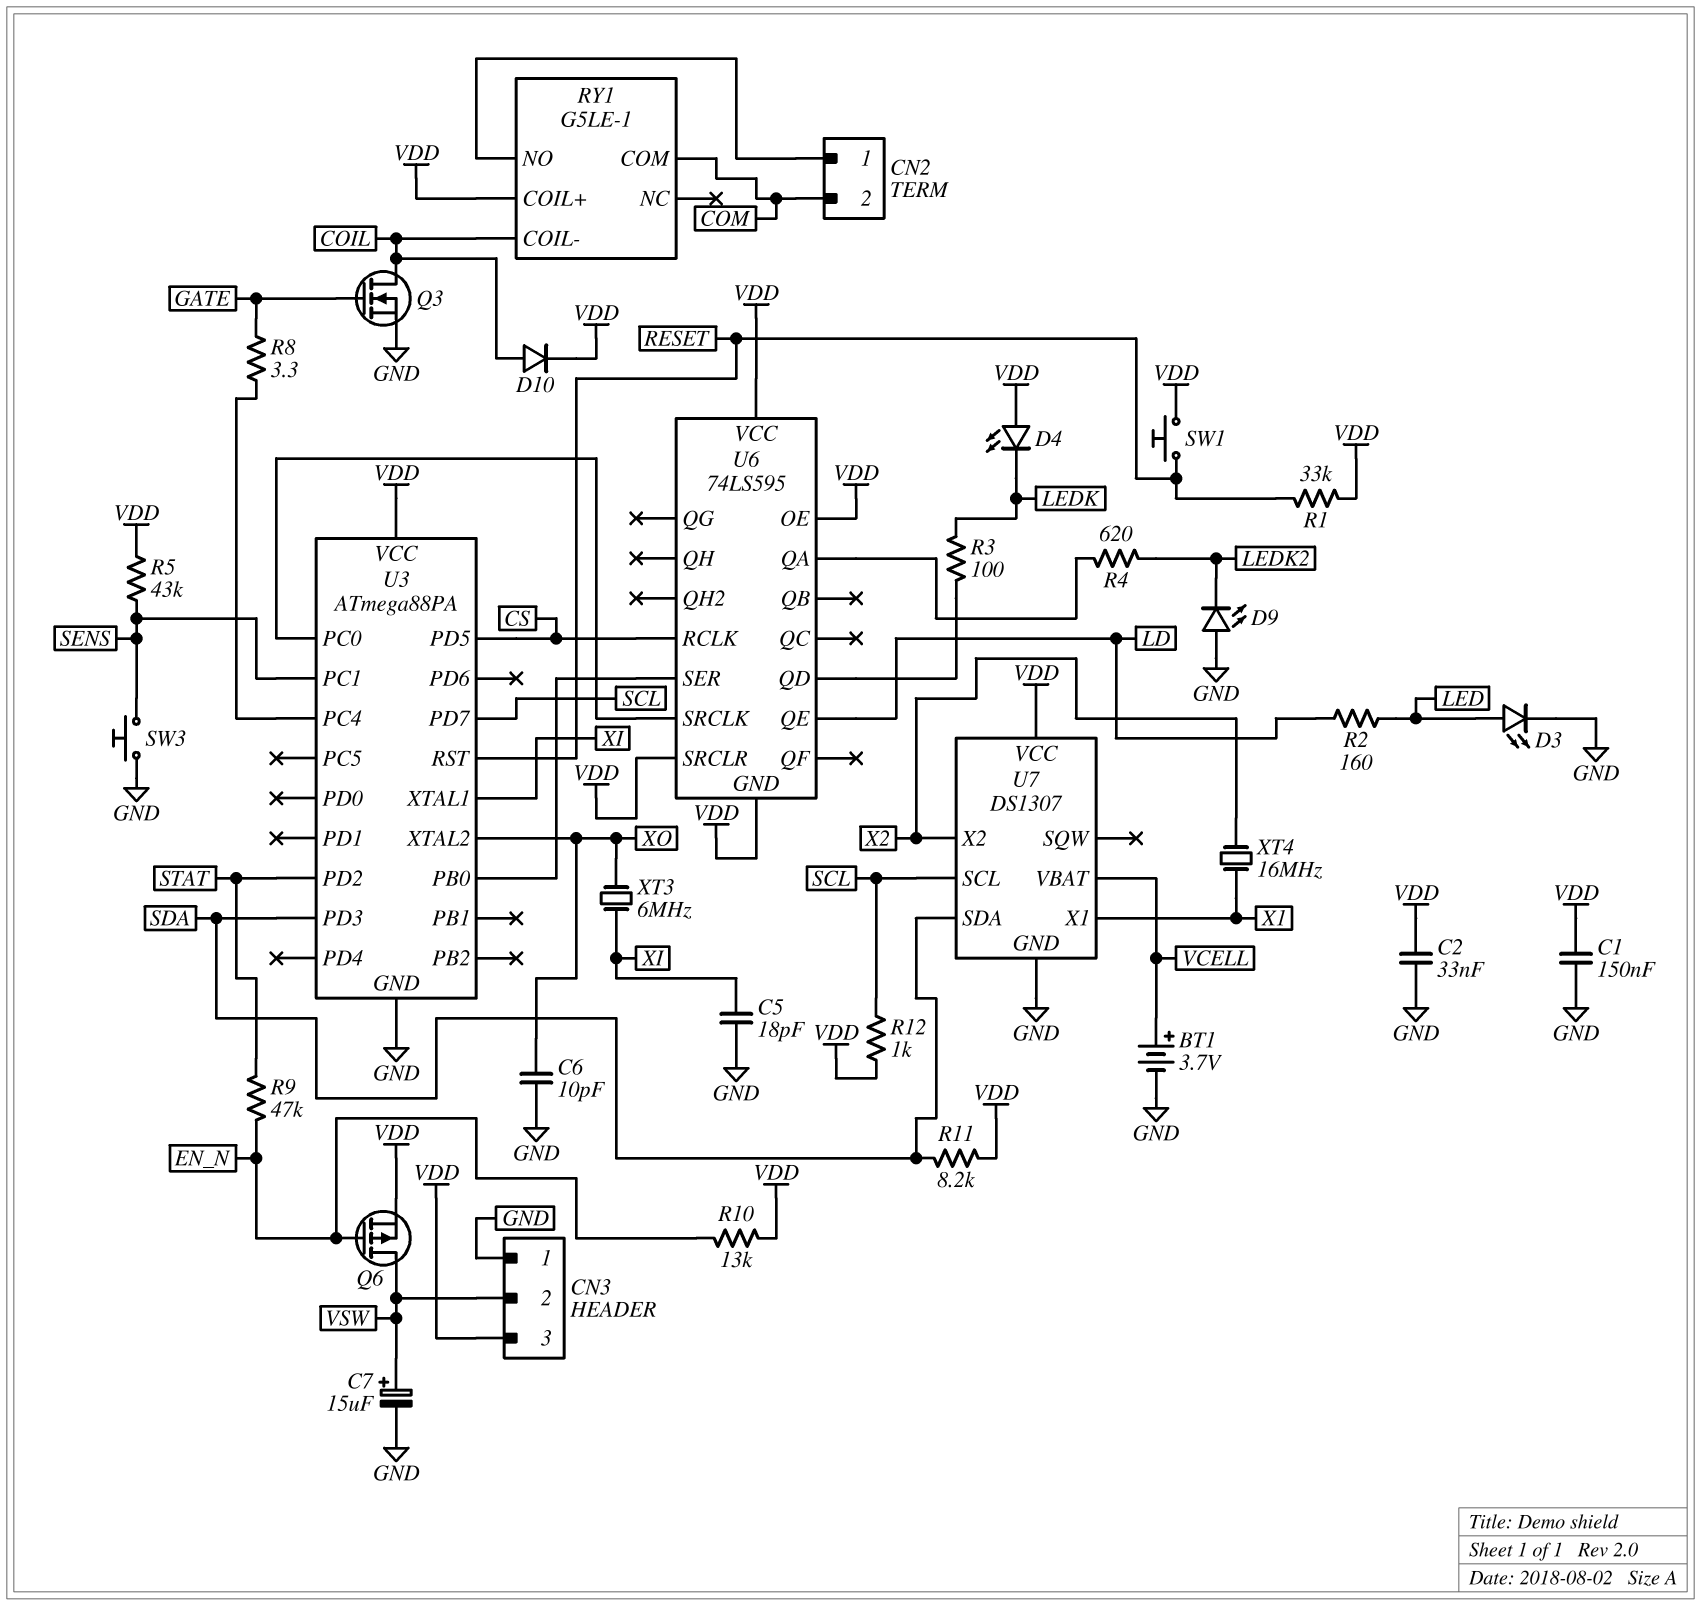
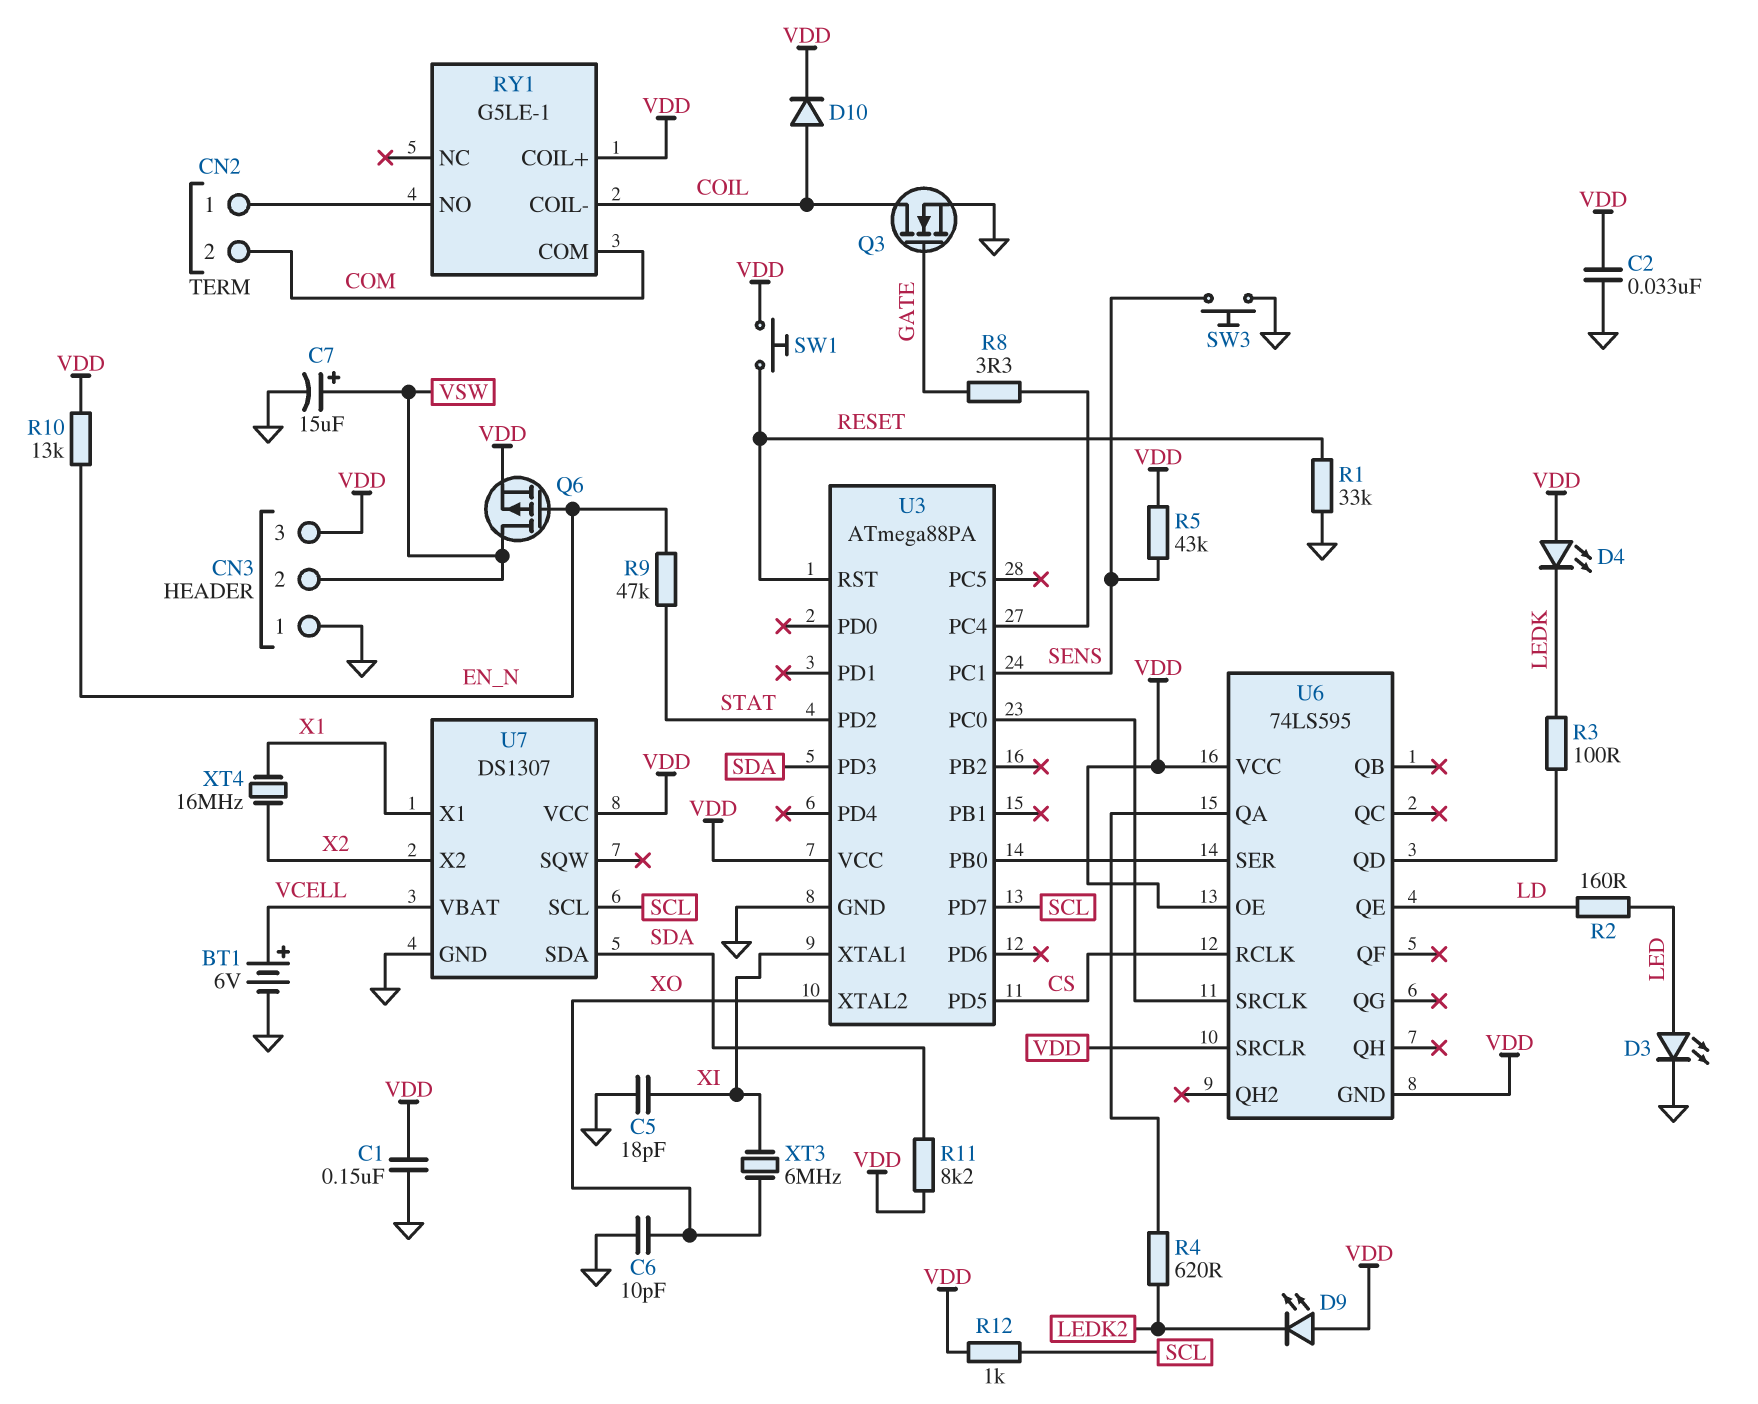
BT1: 3.7V (plus VCELL, minus GND) -> 6V (plus VCELL, minus GND)
D9: LED (A GND, K LEDK2) -> LED (A VDD, K LEDK2)
R1: 33k (RESET, VDD) -> 33k (GND, RESET)

